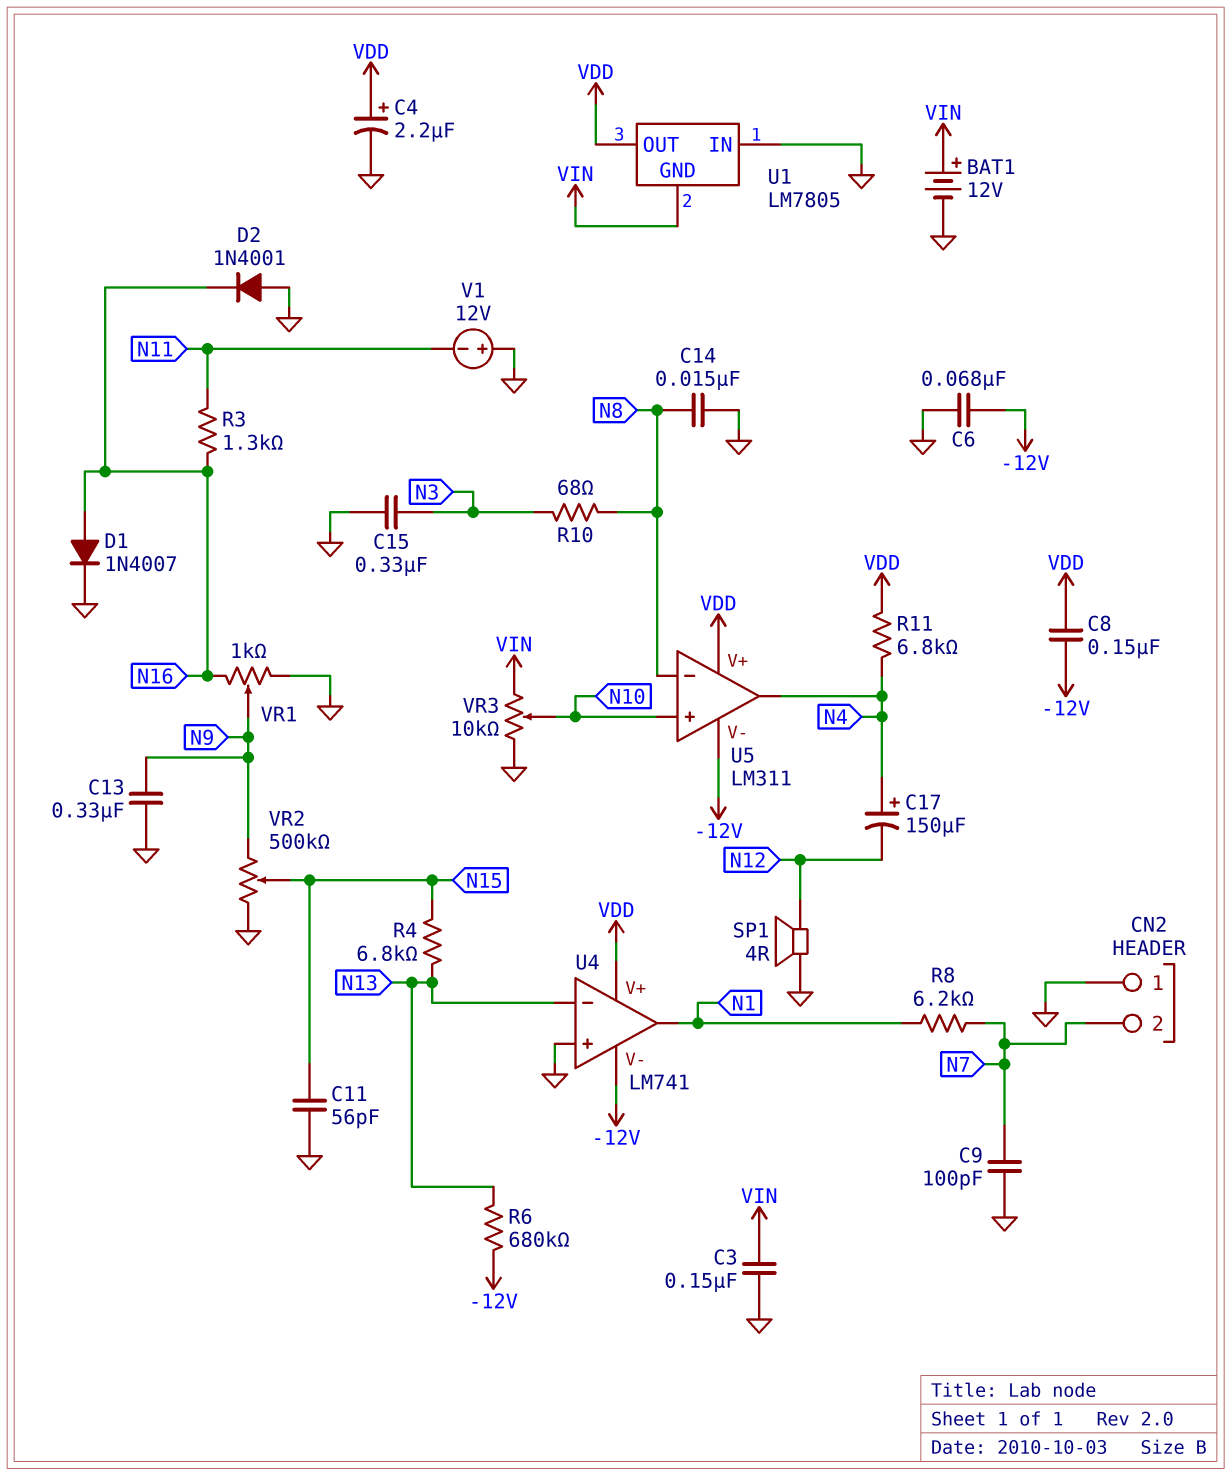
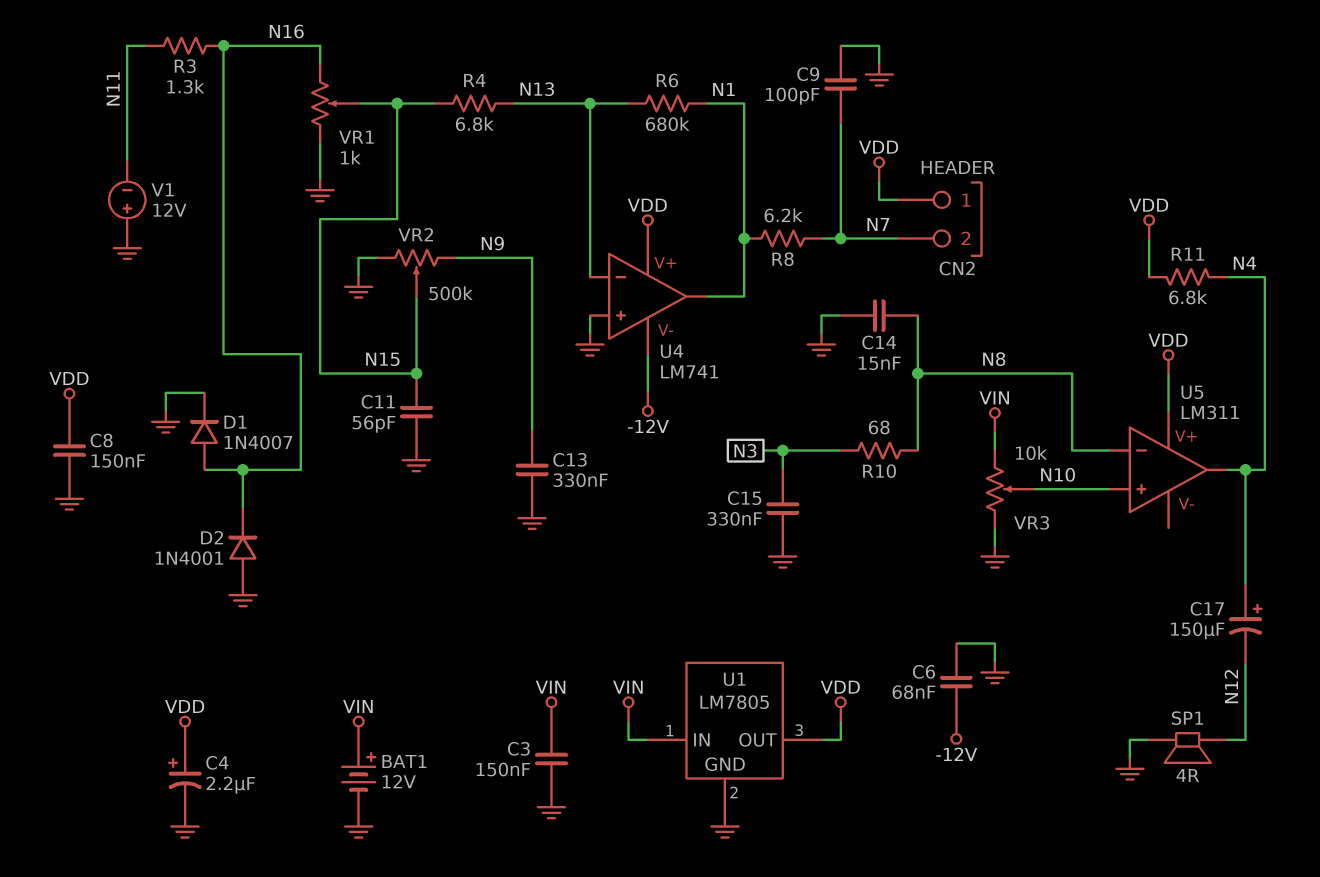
C8: 150nF (-12V, VDD) -> 150nF (GND, VDD)
CN2 pin 1: GND -> VDD
R6: 680k (-12V, N13) -> 680k (N1, N13)
U1 pin GND: VIN -> GND
U1 pin IN: GND -> VIN
U5 pin V-: -12V -> none
VR1: 1k (GND, N16, wiper N9) -> 1k (GND, N16, wiper N15)

